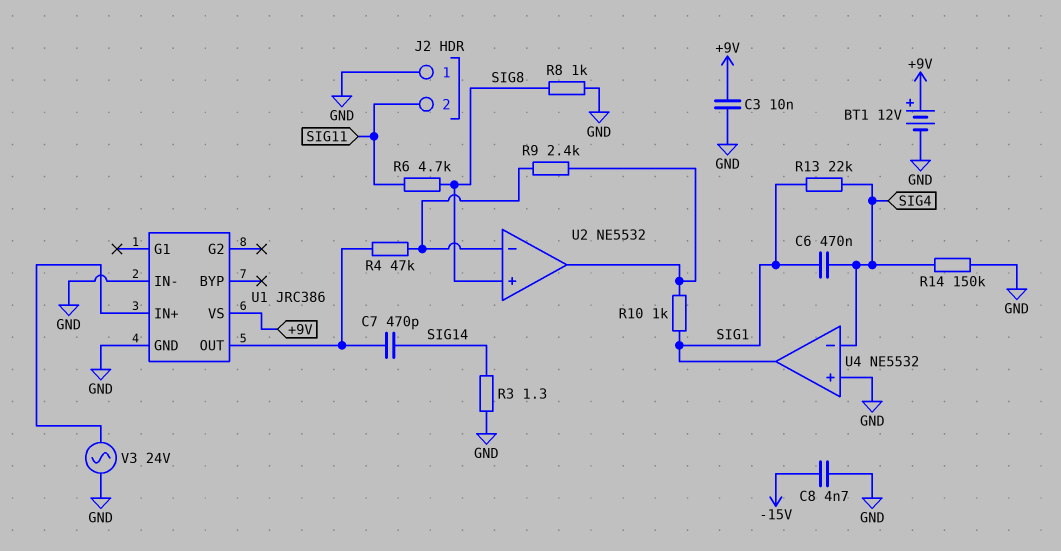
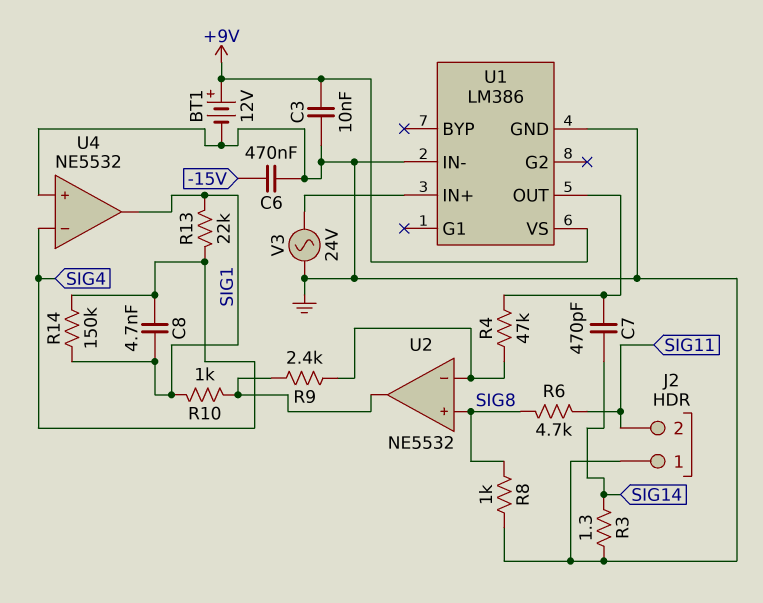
C6: 470nF (SIG1, SIG4) -> 470nF (-15V, GND)
C8: 4.7nF (-15V, GND) -> 4.7nF (SIG1, SIG4)
R14: 150k (GND, SIG4) -> 150k (SIG1, SIG4)
U1: JRC386 -> LM386

